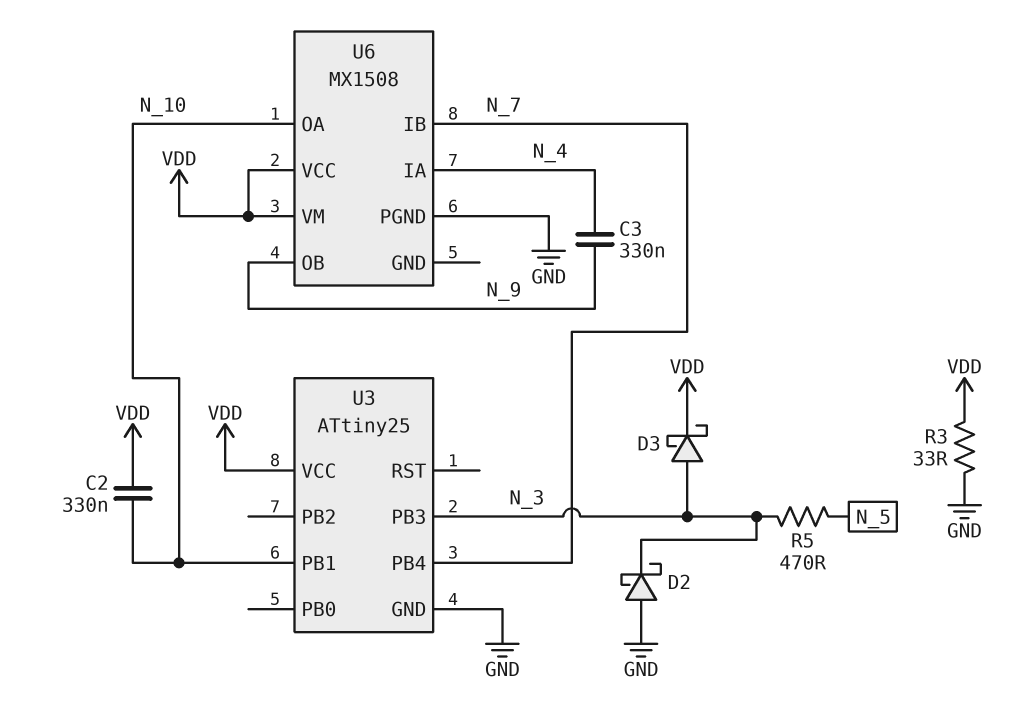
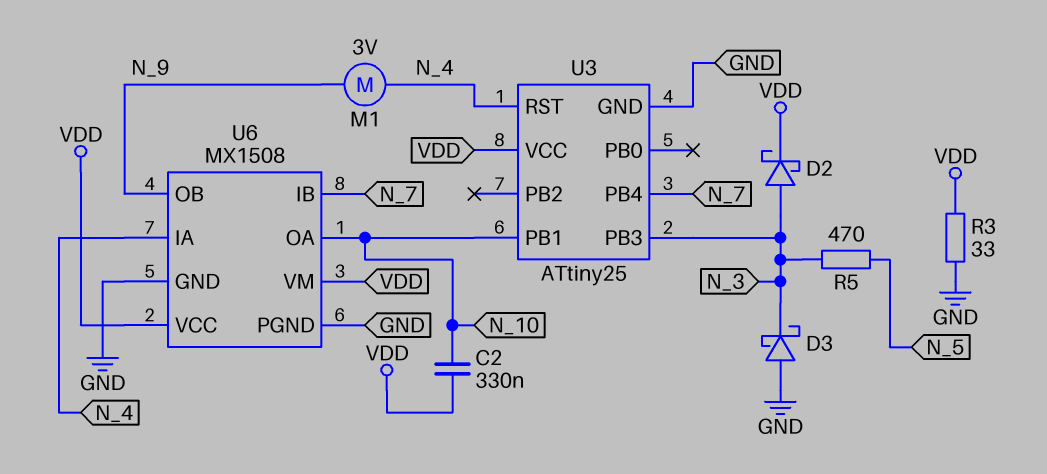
C3: 330nF (N_4, N_9) -> none
D2: schottky (A GND, K N_3) -> schottky (A N_3, K VDD)
D3: schottky (A N_3, K VDD) -> schottky (A GND, K N_3)
M1: none -> motor 3V (N_4, N_9)
U3 pin RST: none -> N_4
U6 pin GND: none -> GND

